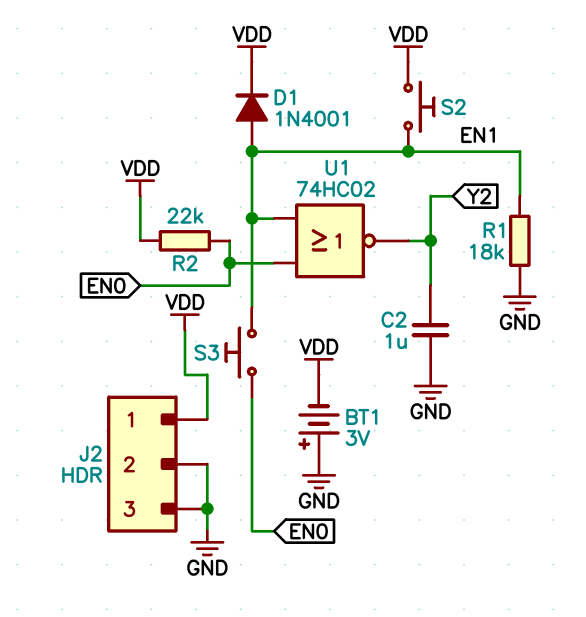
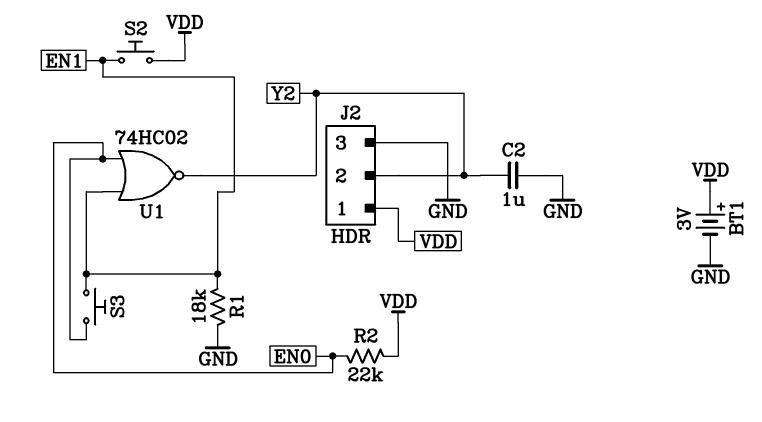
BT1: 3V (plus GND, minus VDD) -> 3V (plus VDD, minus GND)
D1: diode 1N4001 (A EN1, K VDD) -> none
J2 pin 2: GND -> Y2

